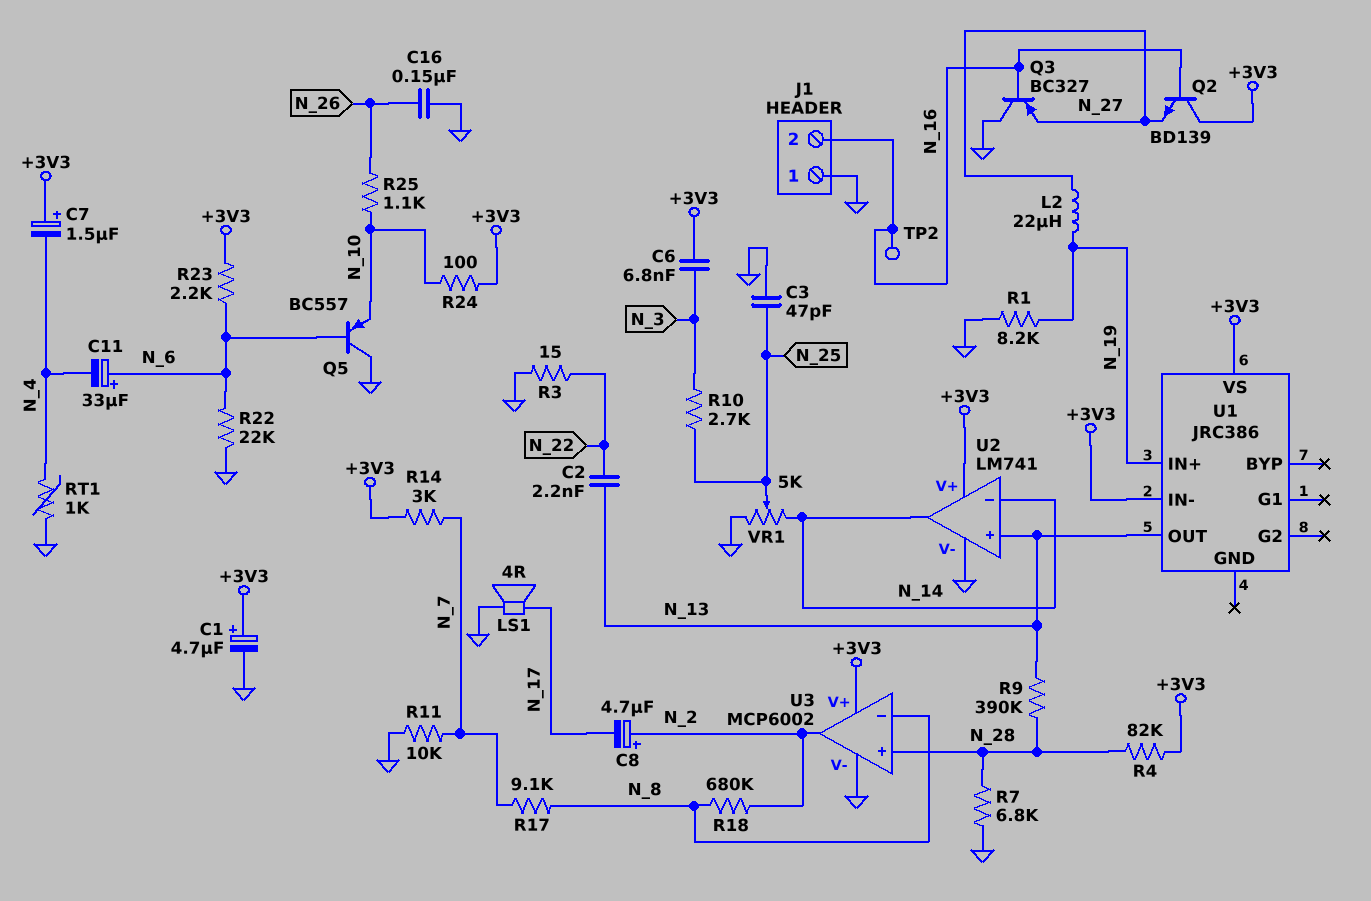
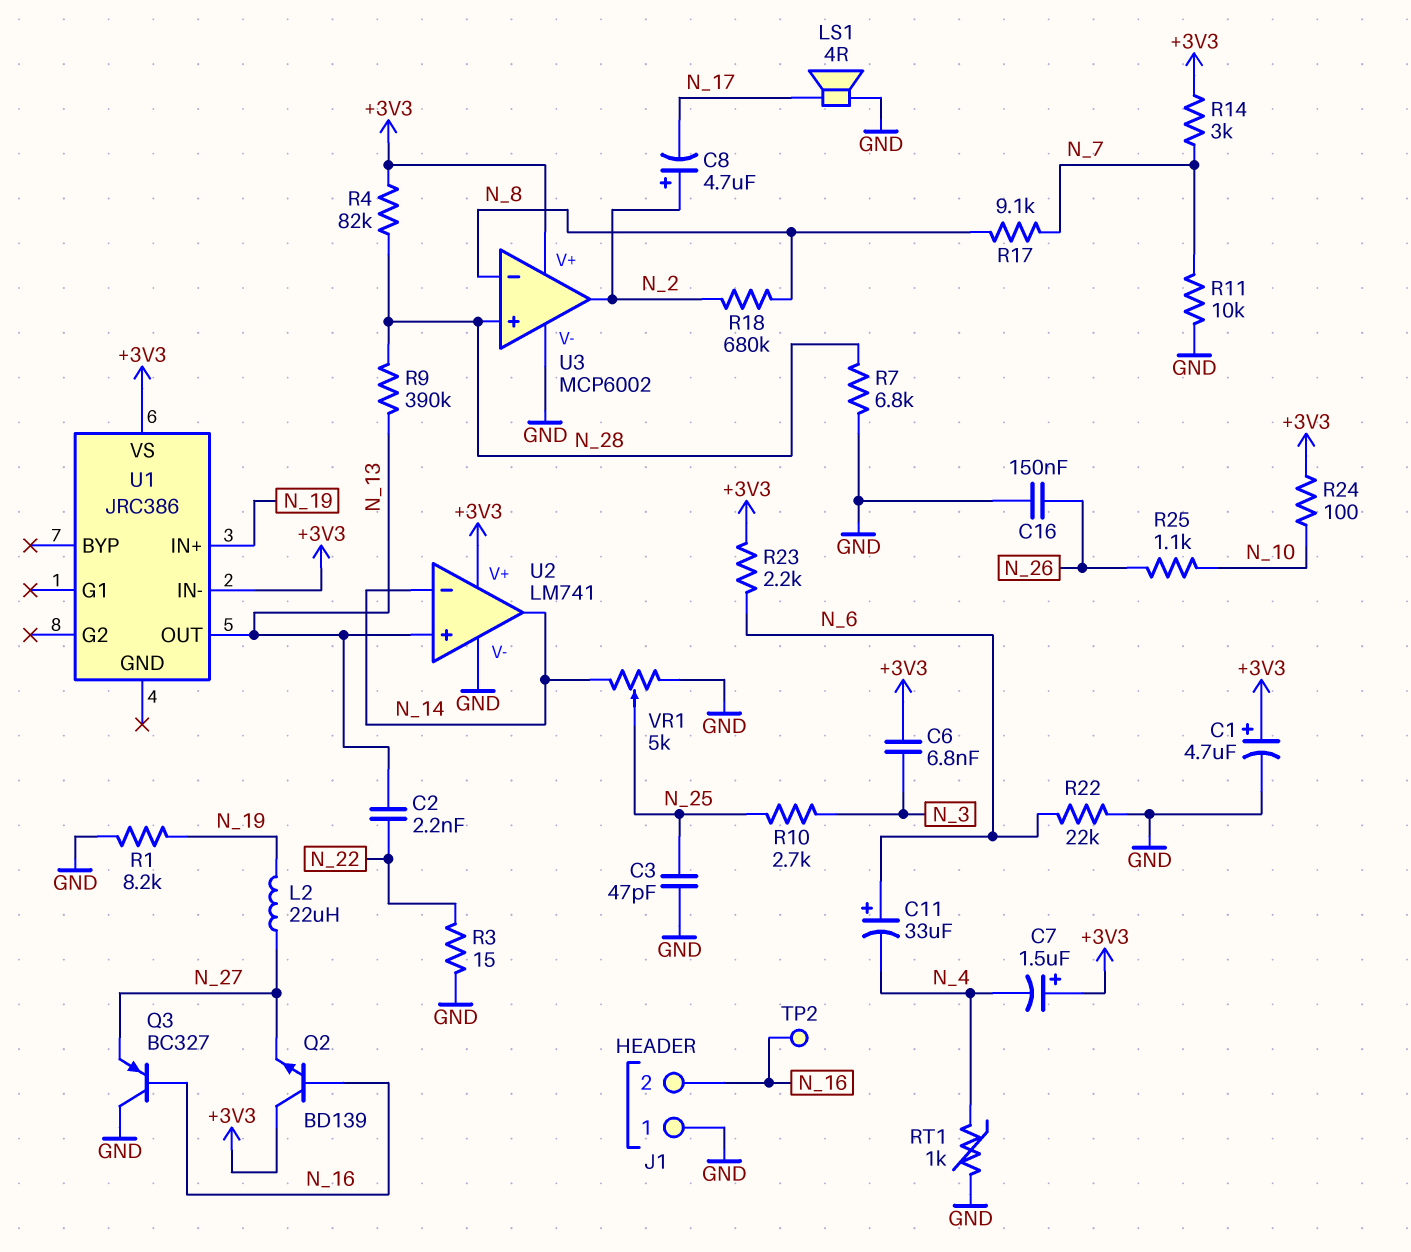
Q5: PNP BC557 (B N_6, C GND, E N_10) -> none

